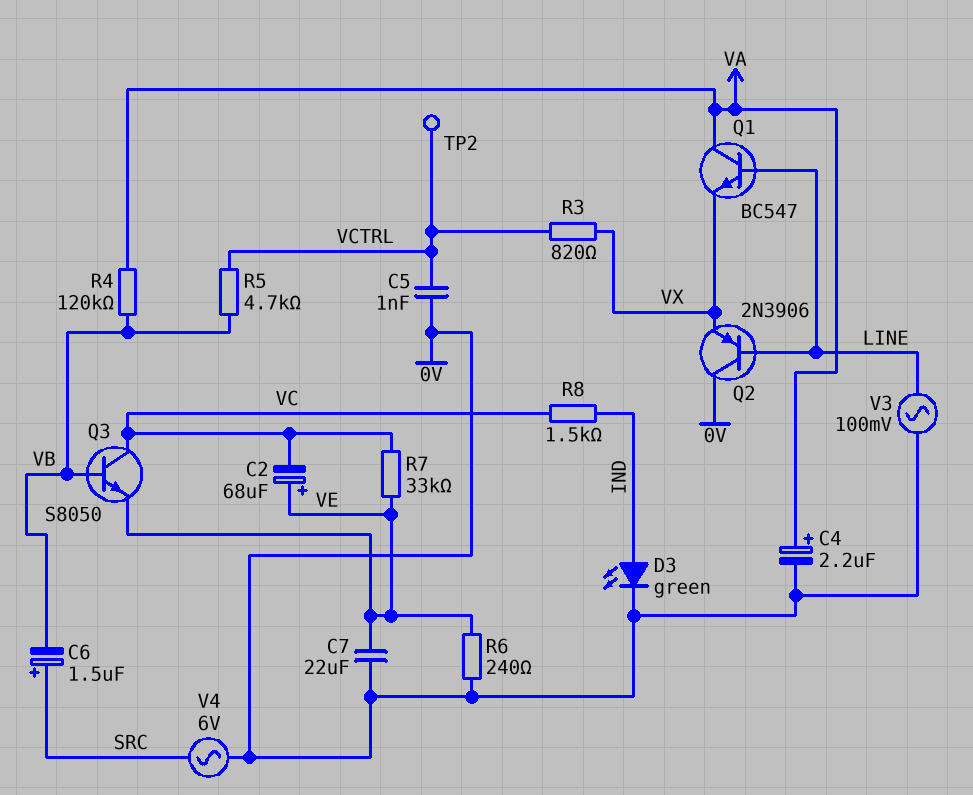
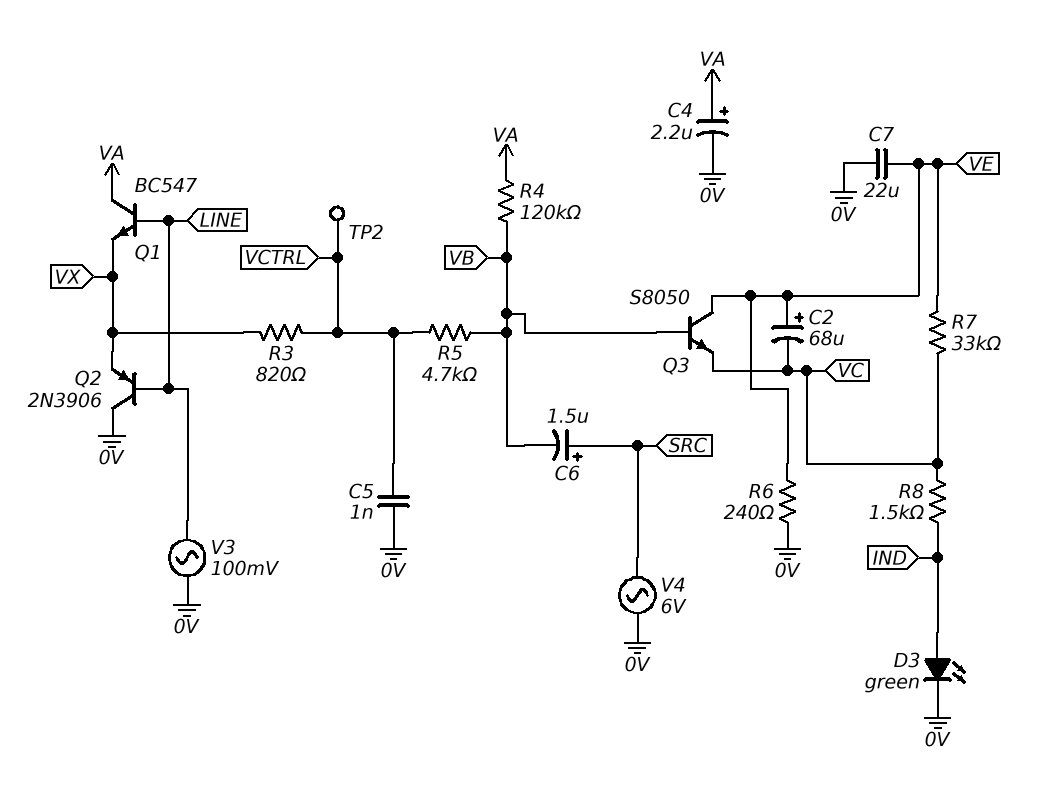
Q3: NPN S8050 (B VB, C VC, E VE) -> NPN S8050 (B VB, C VE, E VC)

